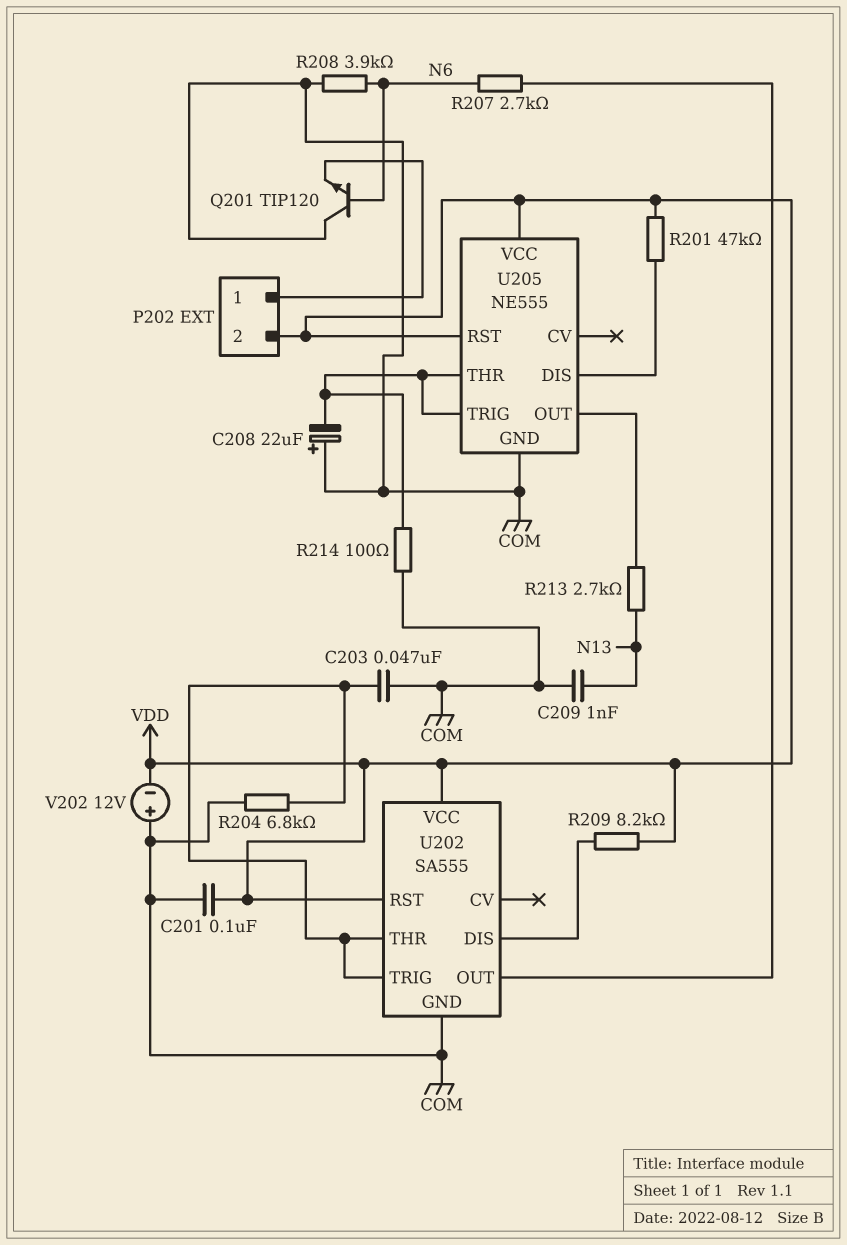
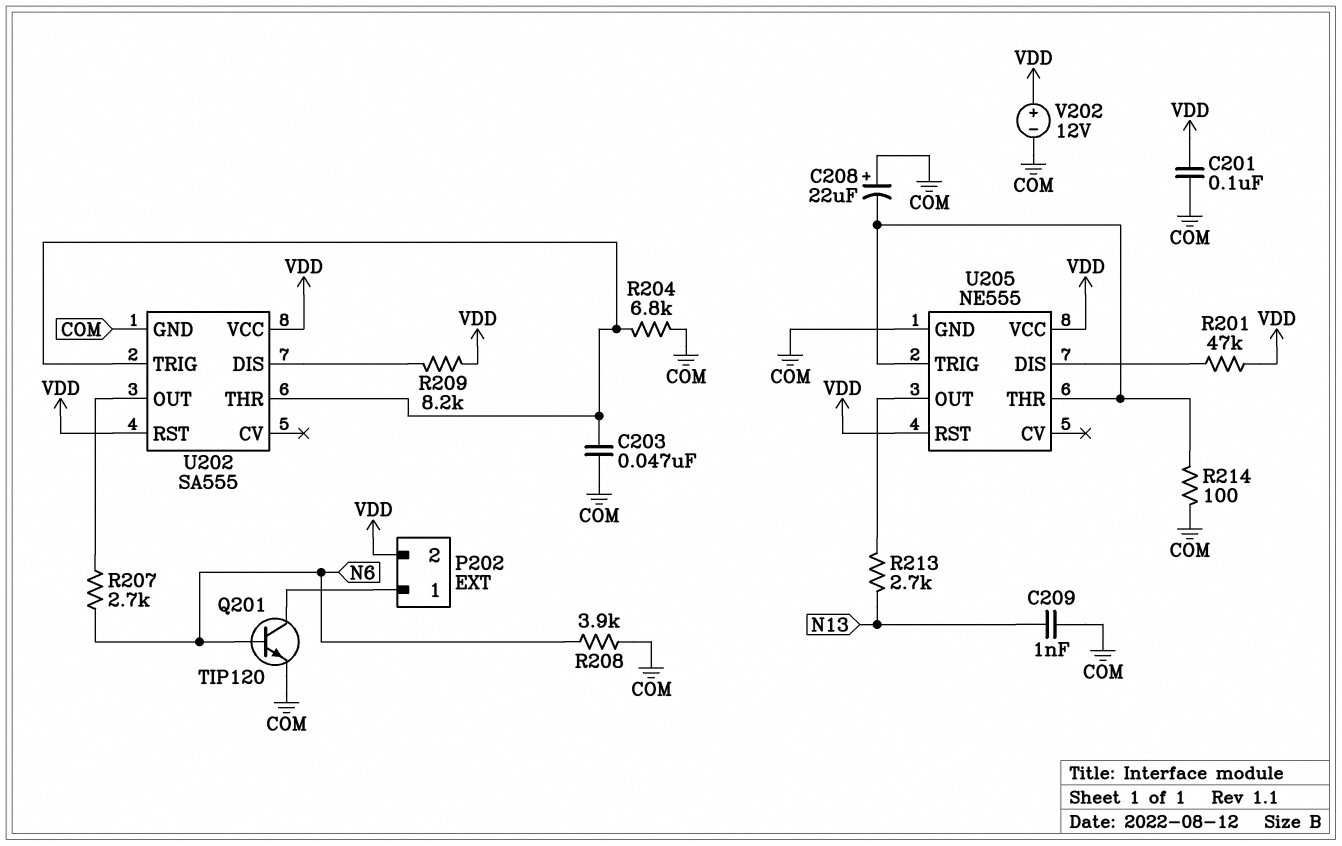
Q201: NPN TIP120 (B N6, C COM, E P202/1) -> NPN TIP120 (B N6, C P202/1, E COM)
V202: 12V (plus COM, minus VDD) -> 12V (plus VDD, minus COM)

